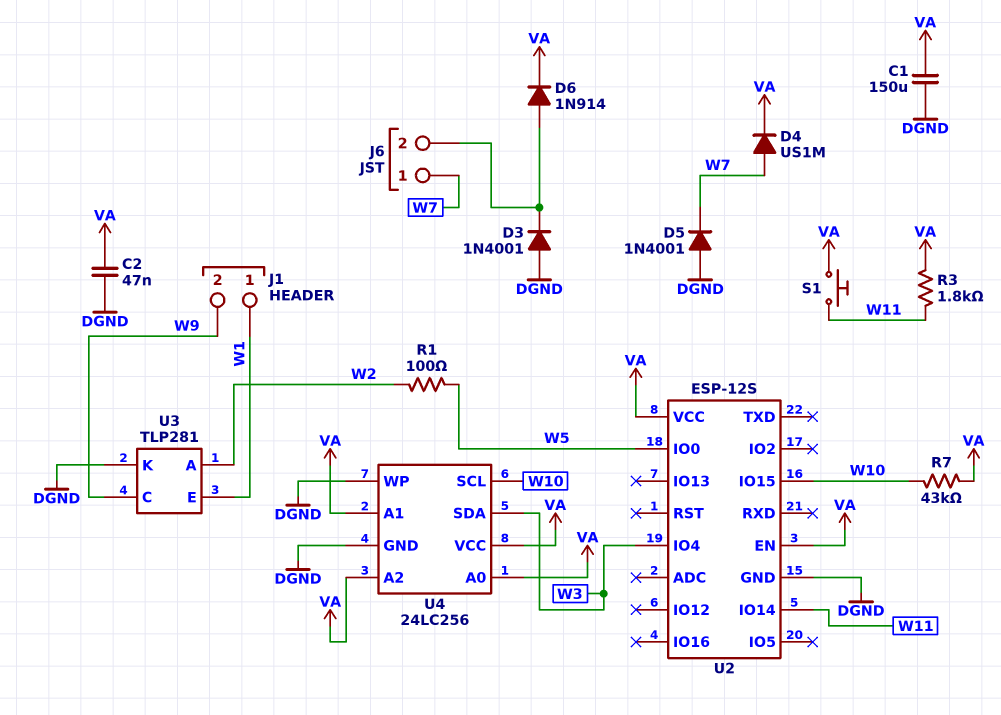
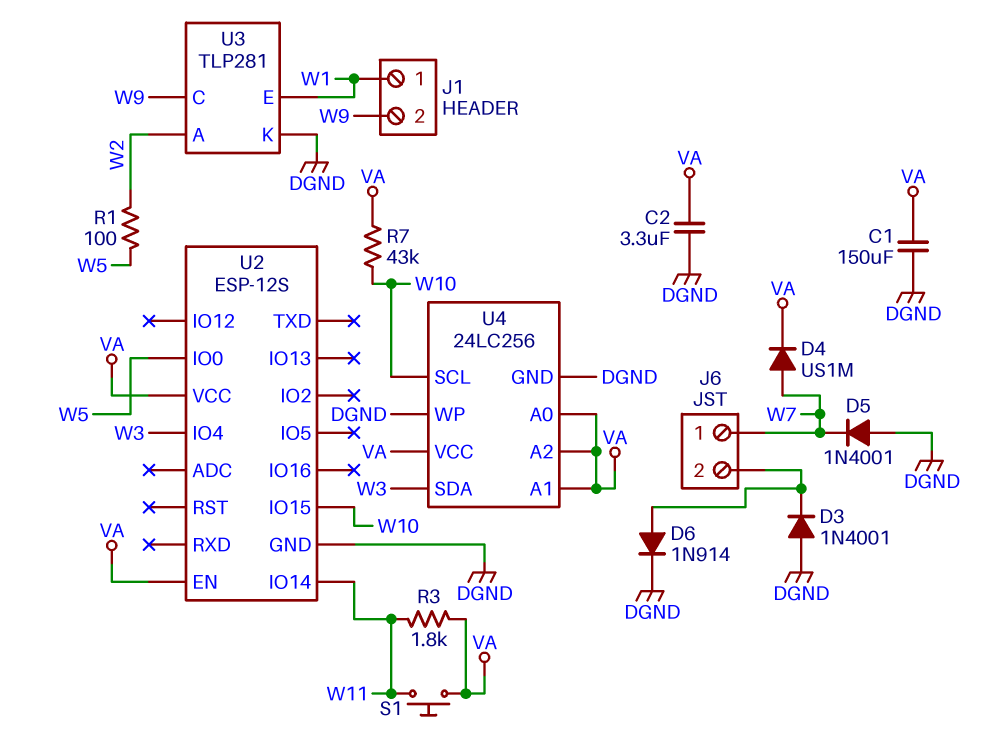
C2: 47nF (DGND, VA) -> 3.3uF (DGND, VA)
D6: diode 1N914 (A J6/2, K VA) -> diode 1N914 (A J6/2, K DGND)

